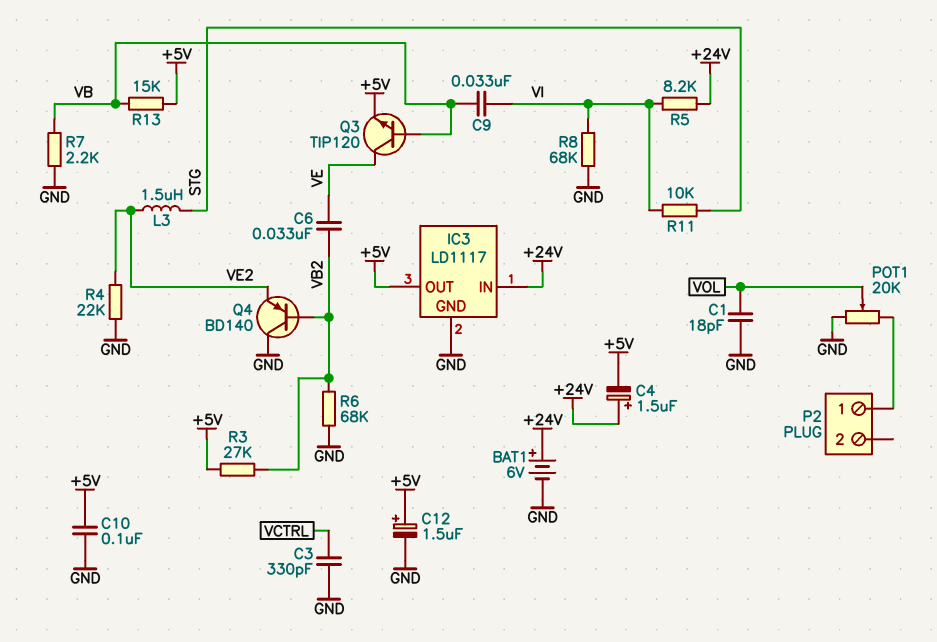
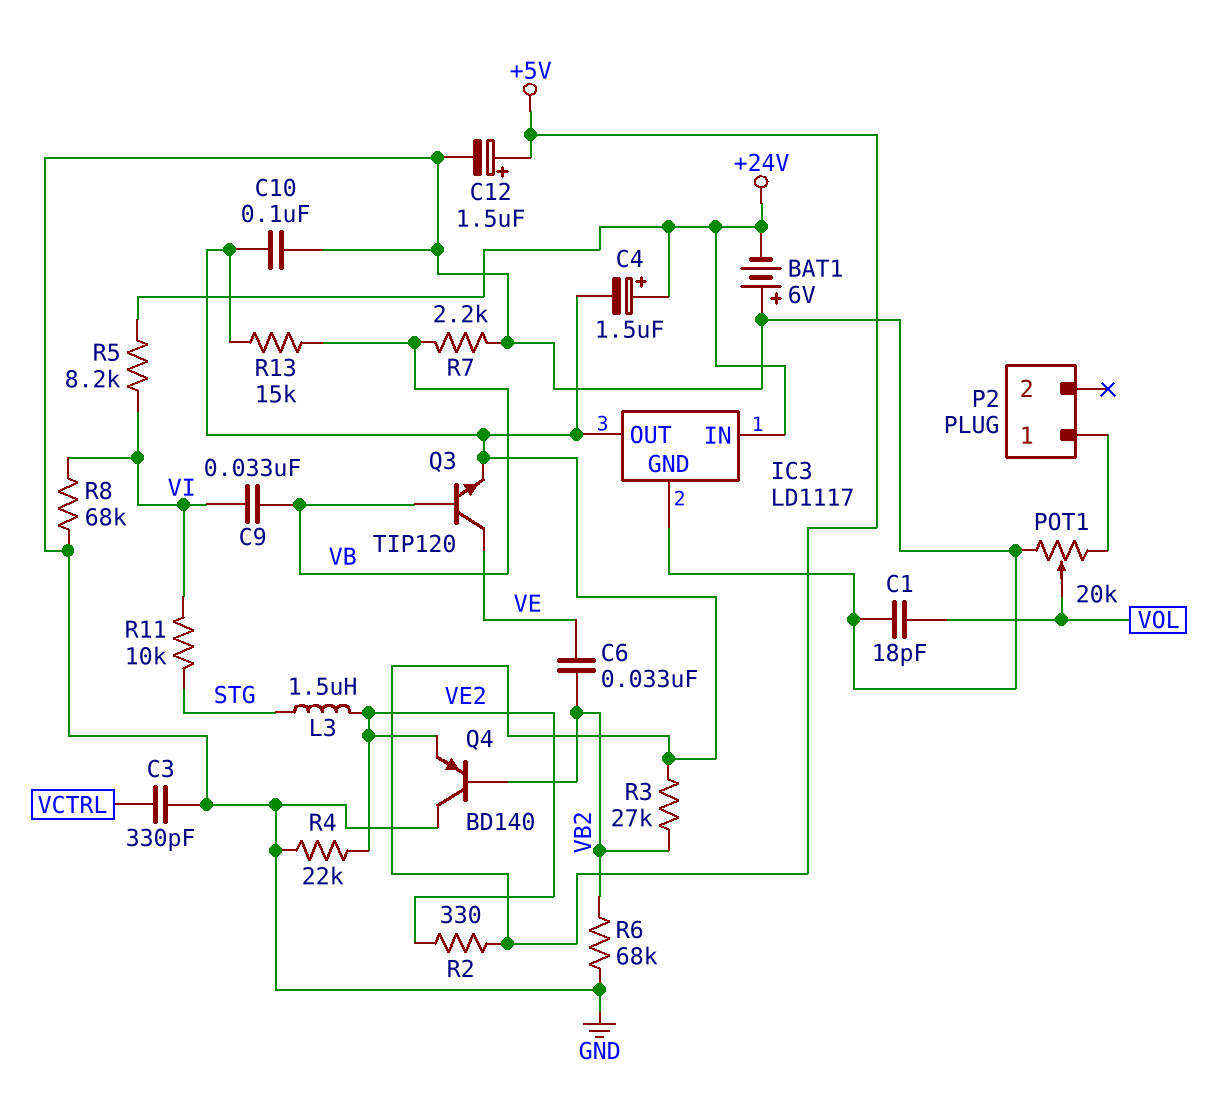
BAT1: 6V (plus +24V, minus GND) -> 6V (plus GND, minus +24V)
R2: none -> 330 (+5V, VE2)

